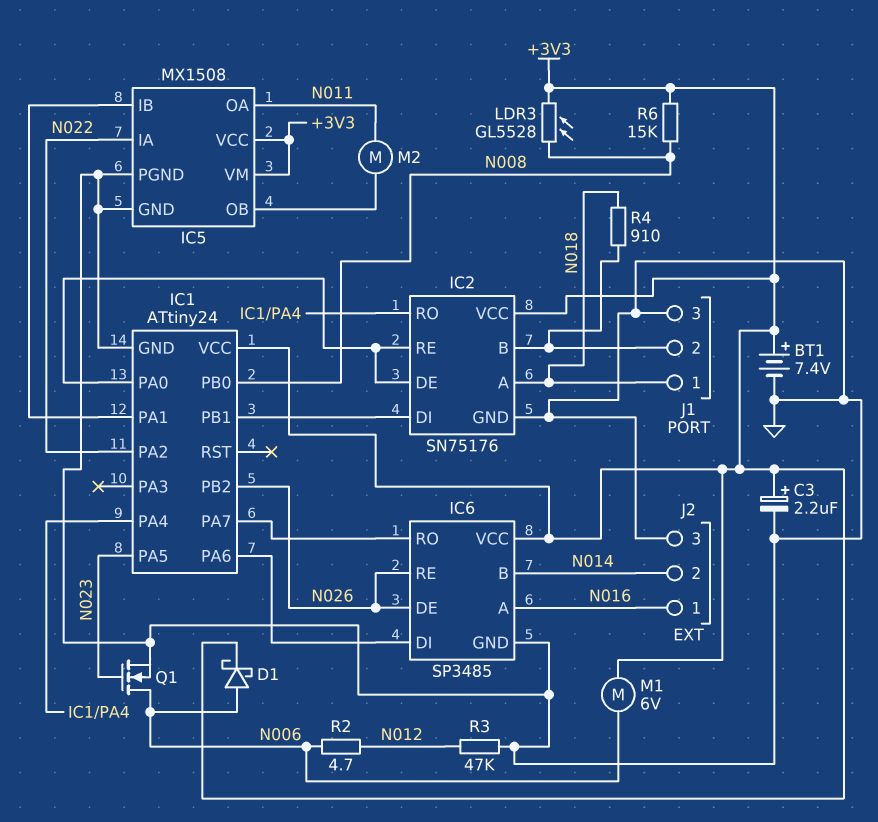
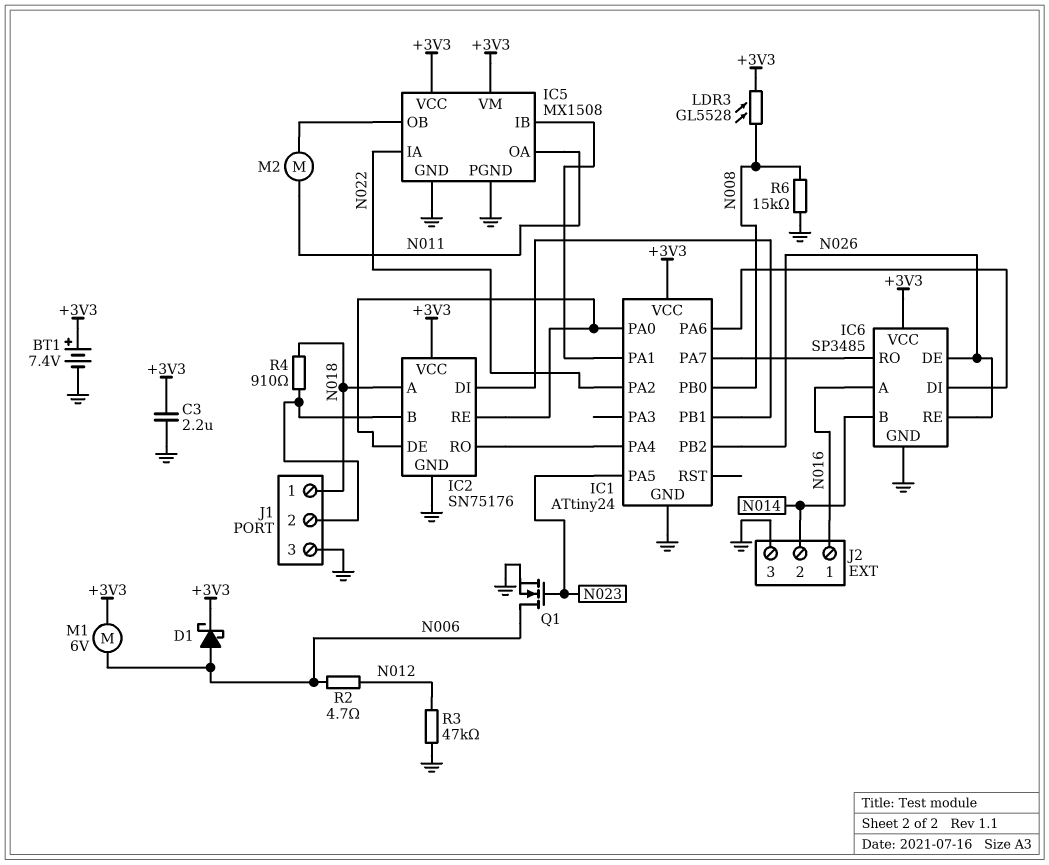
C3: 2.2uF (plus +3V3, minus GND) -> 2.2uF (+3V3, GND)
R6: 15k (+3V3, N008) -> 15k (GND, N008)

